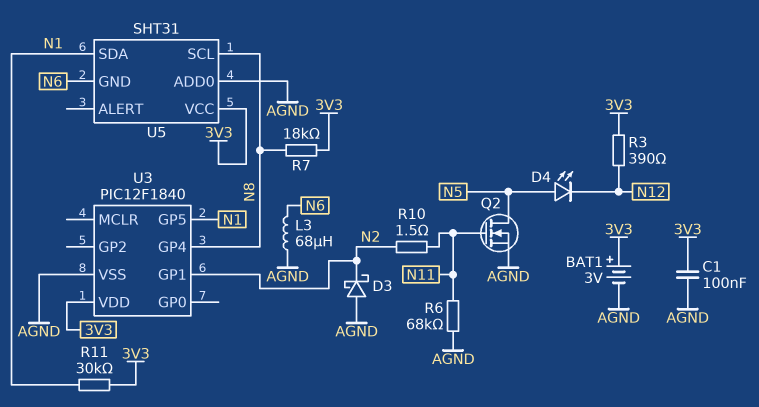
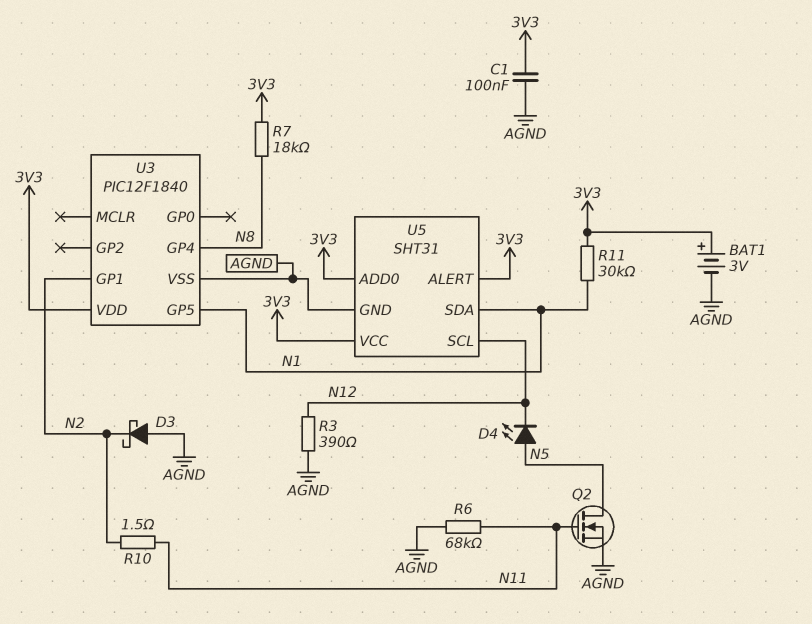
L3: 68uH (AGND, N6) -> none
R3: 390 (3V3, N12) -> 390 (AGND, N12)
U5 pin ADD0: AGND -> 3V3
U5 pin ALERT: none -> 3V3
U5 pin GND: N6 -> AGND
U5 pin SCL: N8 -> N12

